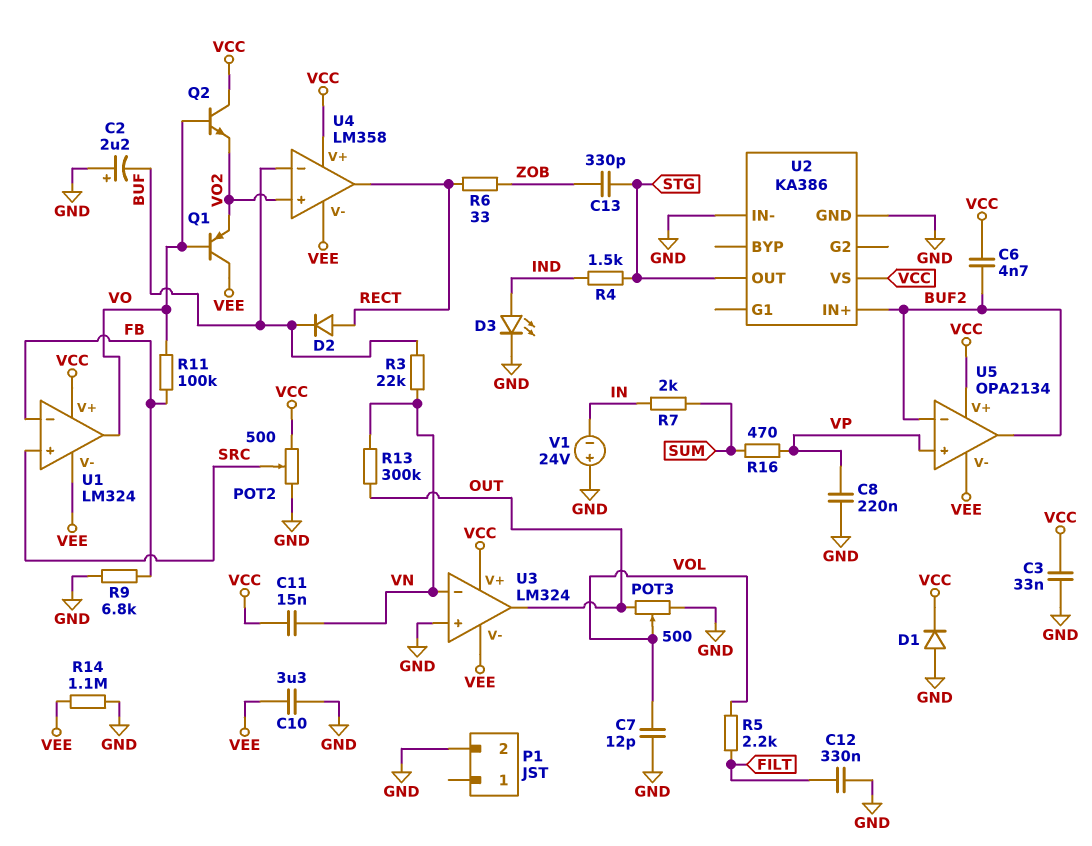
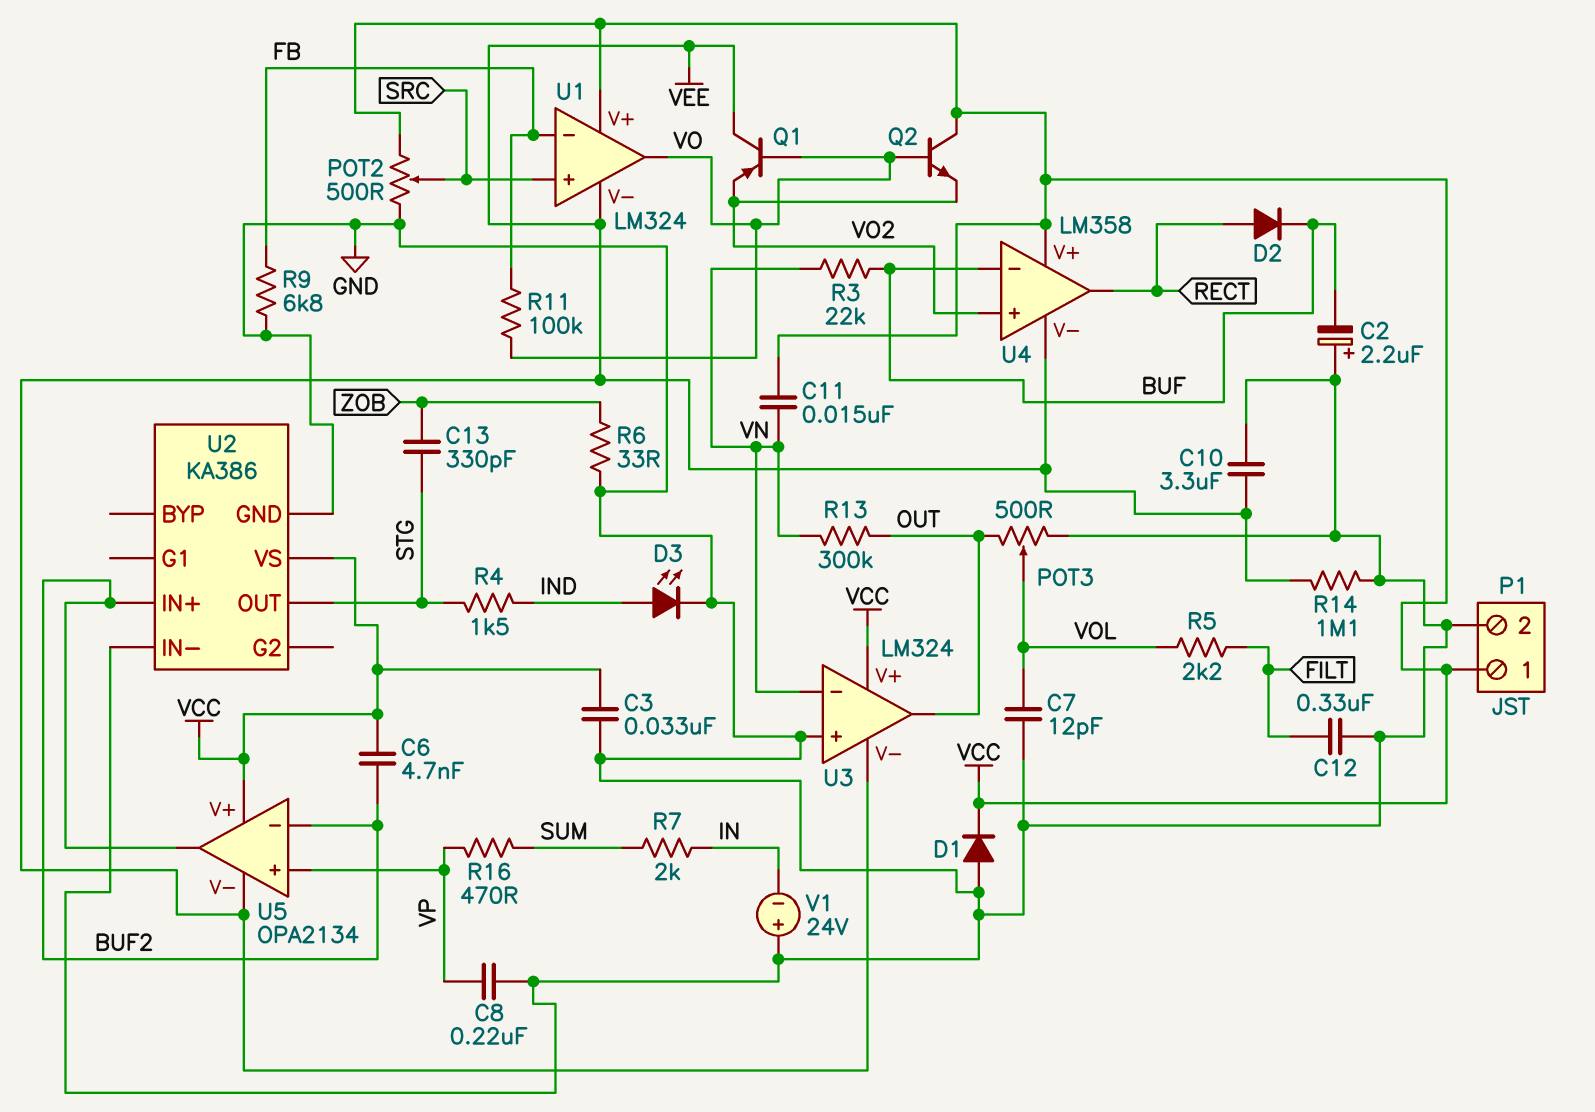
P1 pin 1: none -> VCC
R6: 33 (RECT, ZOB) -> 33 (GND, ZOB)

